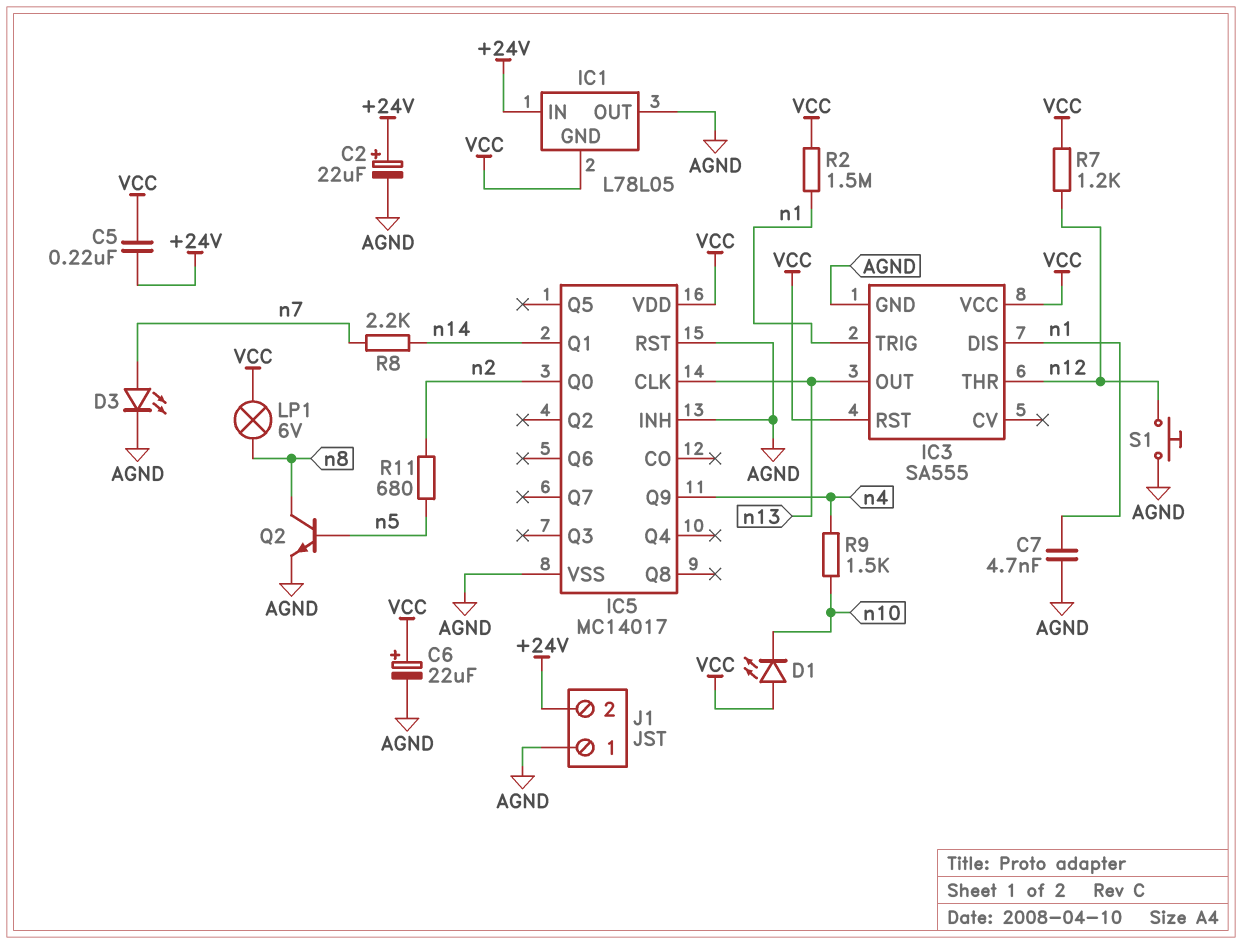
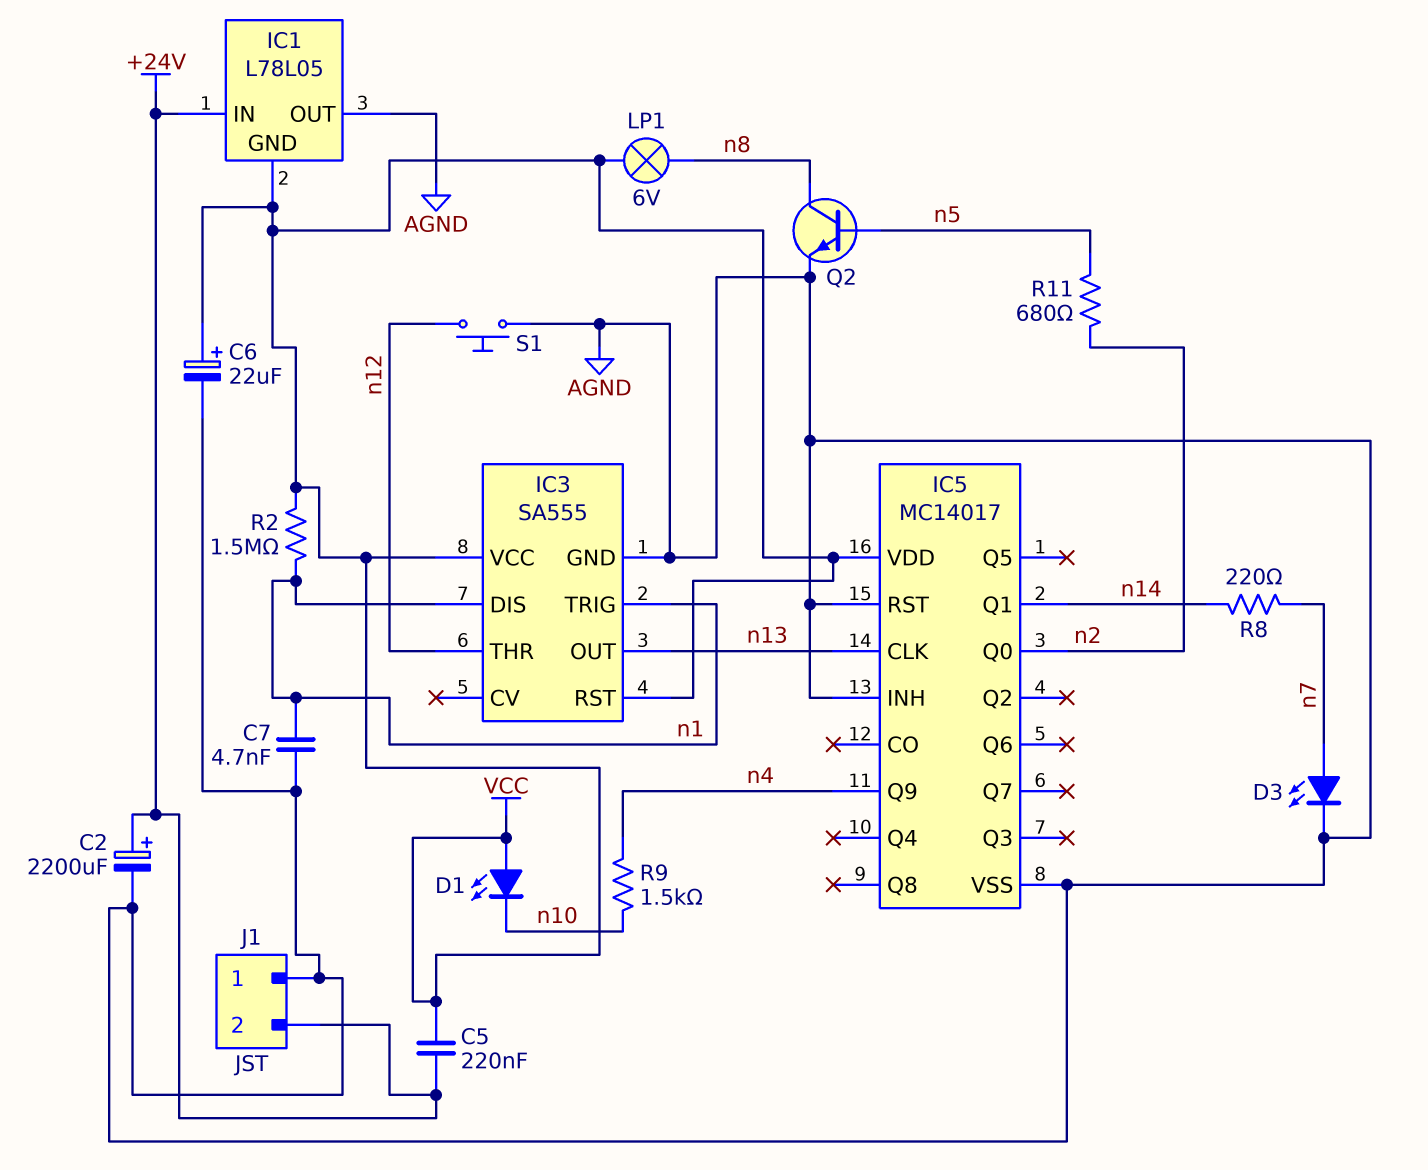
C2: 22uF (plus +24V, minus AGND) -> 2200uF (plus +24V, minus AGND)
R7: 1.2k (VCC, n12) -> none
R8: 2.2k (n7, n14) -> 220 (n7, n14)

